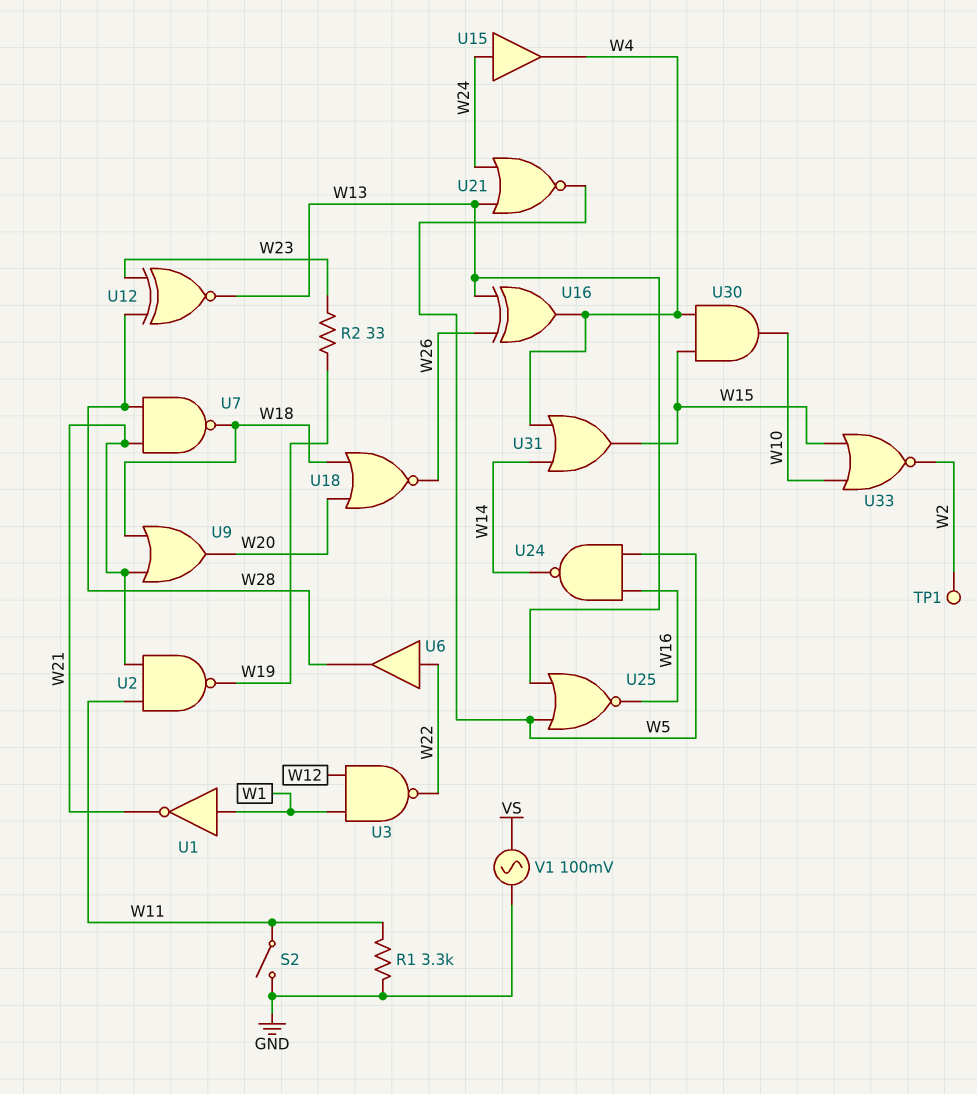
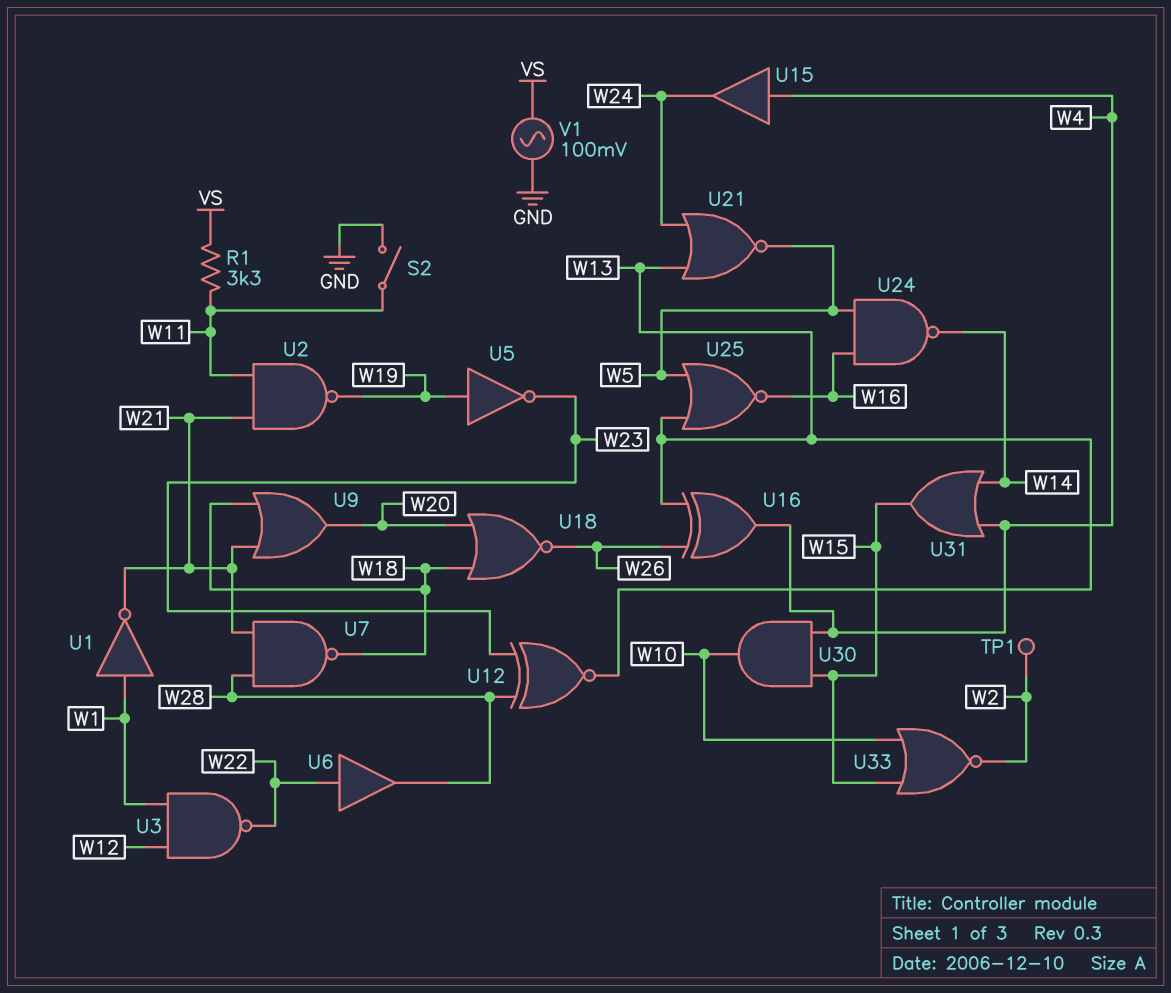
R1: 3.3k (GND, W11) -> 3.3k (VS, W11)
R2: 33 (W19, W23) -> none
U5: none -> NOT (in W19, out W23)
U15: buffer (in W24, out W4) -> buffer (in W4, out W24)

